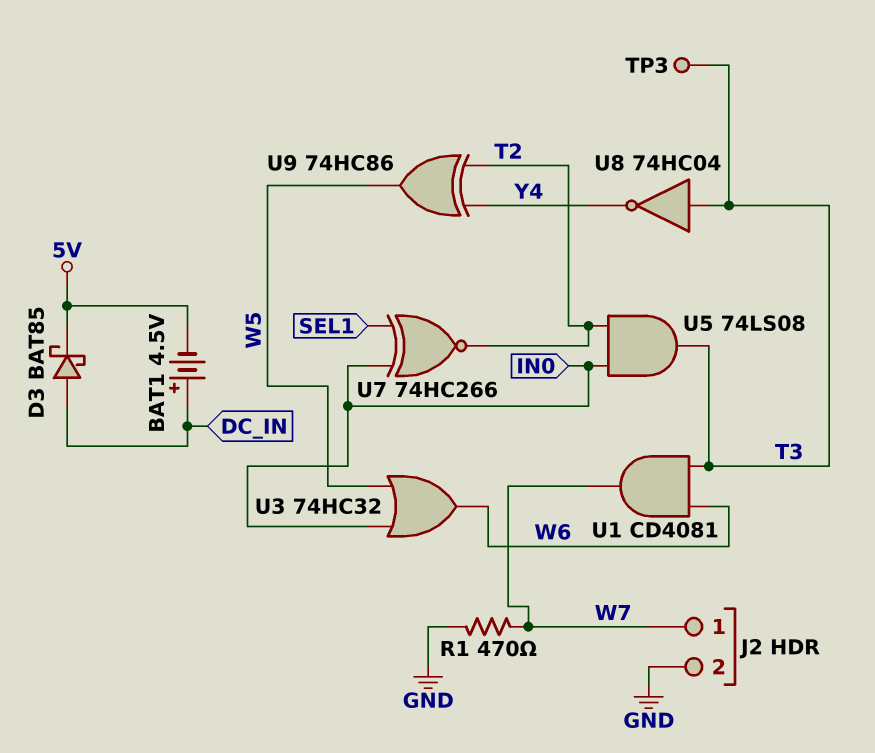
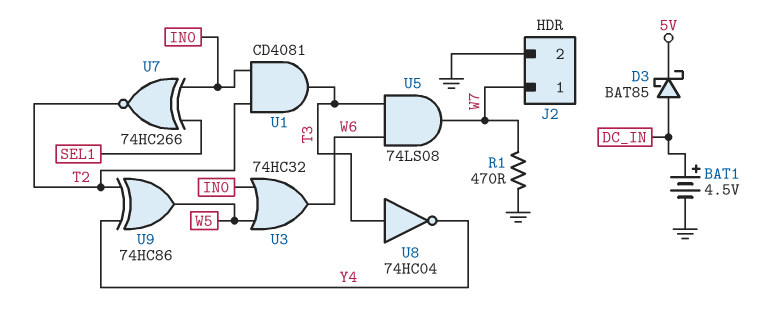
BAT1: 4.5V (plus DC_IN, minus 5V) -> 4.5V (plus DC_IN, minus GND)
TP3: test point (T3) -> none
U1: AND CD4081 (in T3, in W6, out W7) -> AND CD4081 (in IN0, in T2, out T3)
U5: AND 74LS08 (in IN0, in T2, out T3) -> AND 74LS08 (in T3, in W6, out W7)

